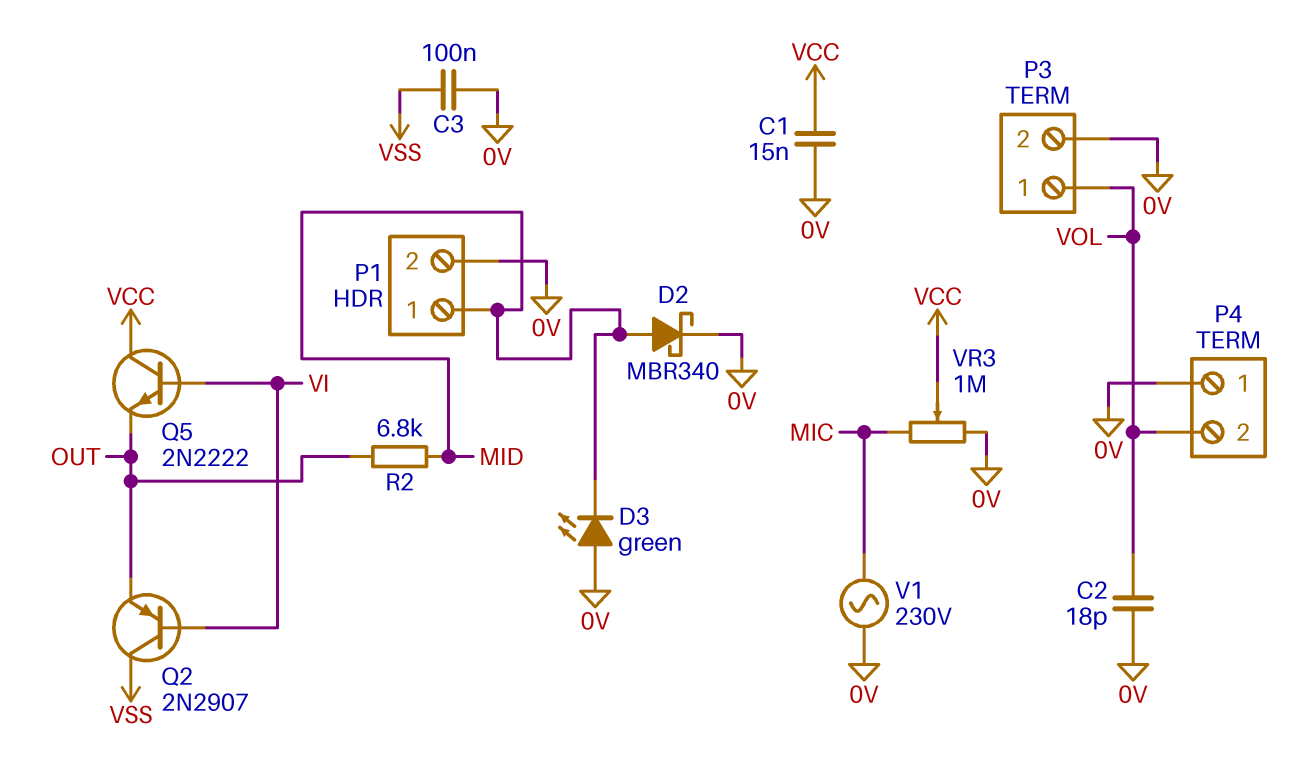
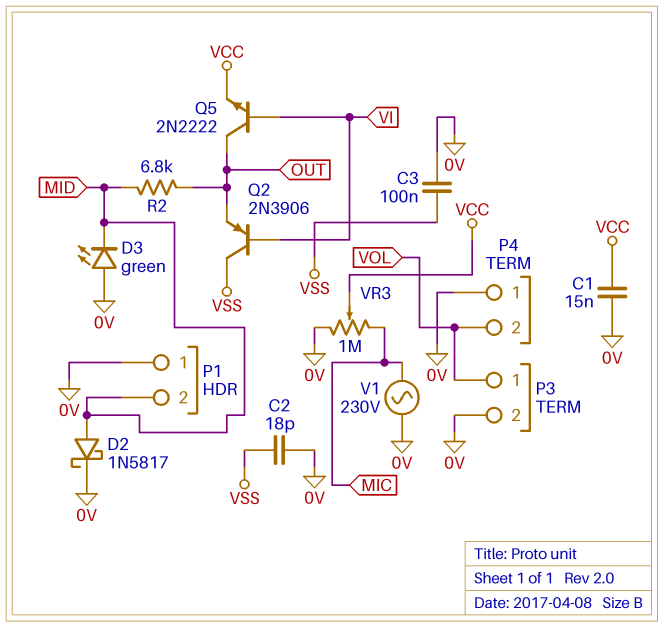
C2: 18pF (0V, VOL) -> 18pF (0V, VSS)
D2: schottky MBR340 (A MID, K 0V) -> schottky 1N5817 (A MID, K 0V)
P1 pin 1: MID -> 0V
P1 pin 2: 0V -> MID
Q2: PNP 2N2907 (B VI, C VSS, E OUT) -> PNP 2N3906 (B VI, C VSS, E OUT)
Q5: NPN 2N2222 (B VI, C VCC, E OUT) -> NPN 2N2222 (B VI, C OUT, E VCC)

